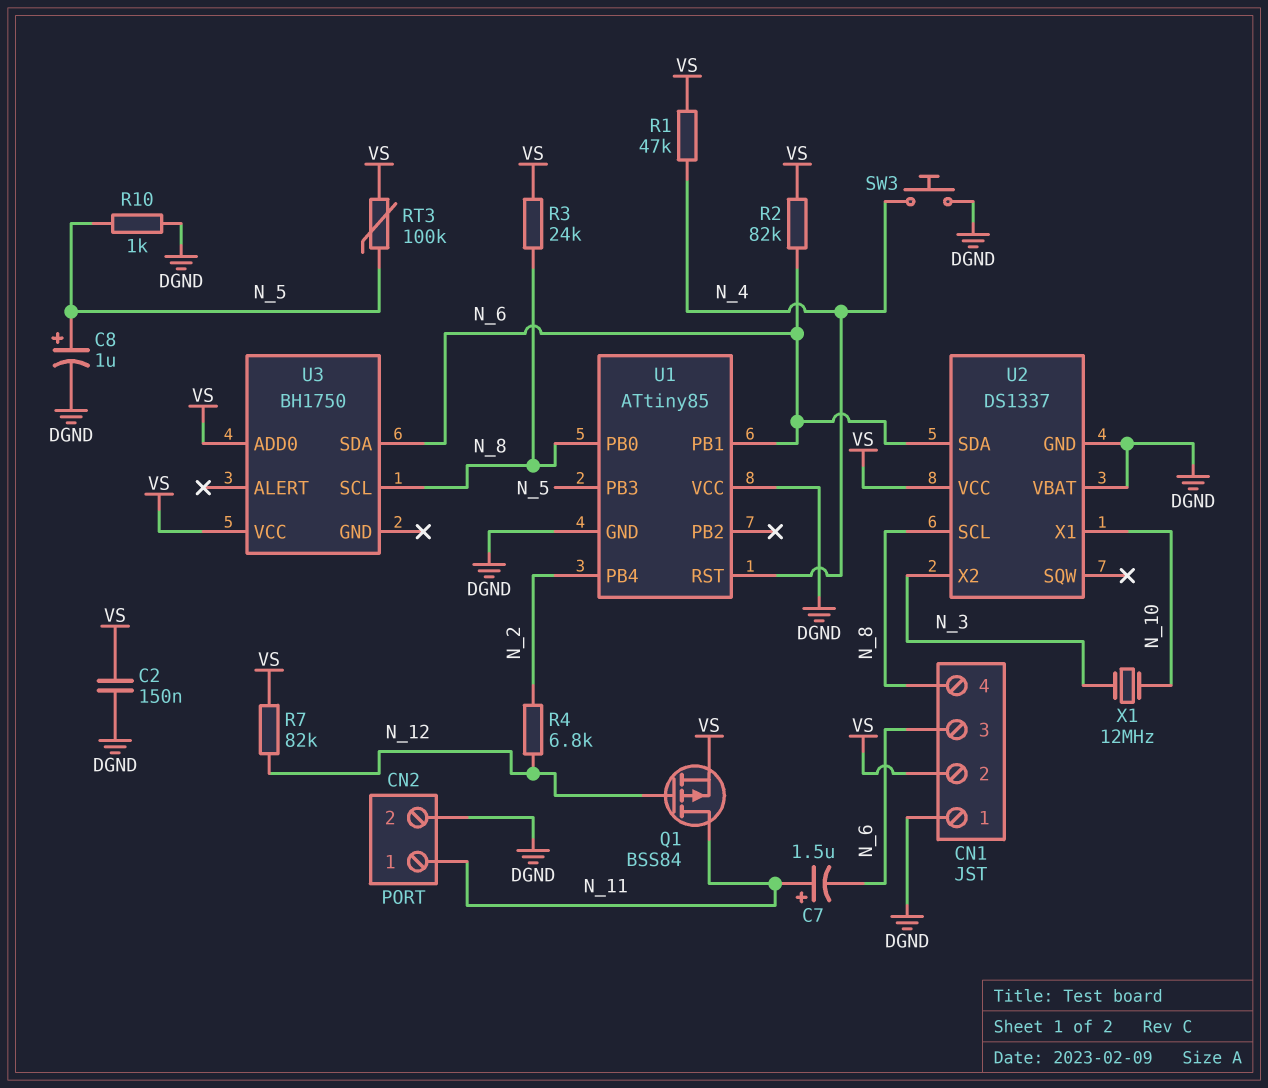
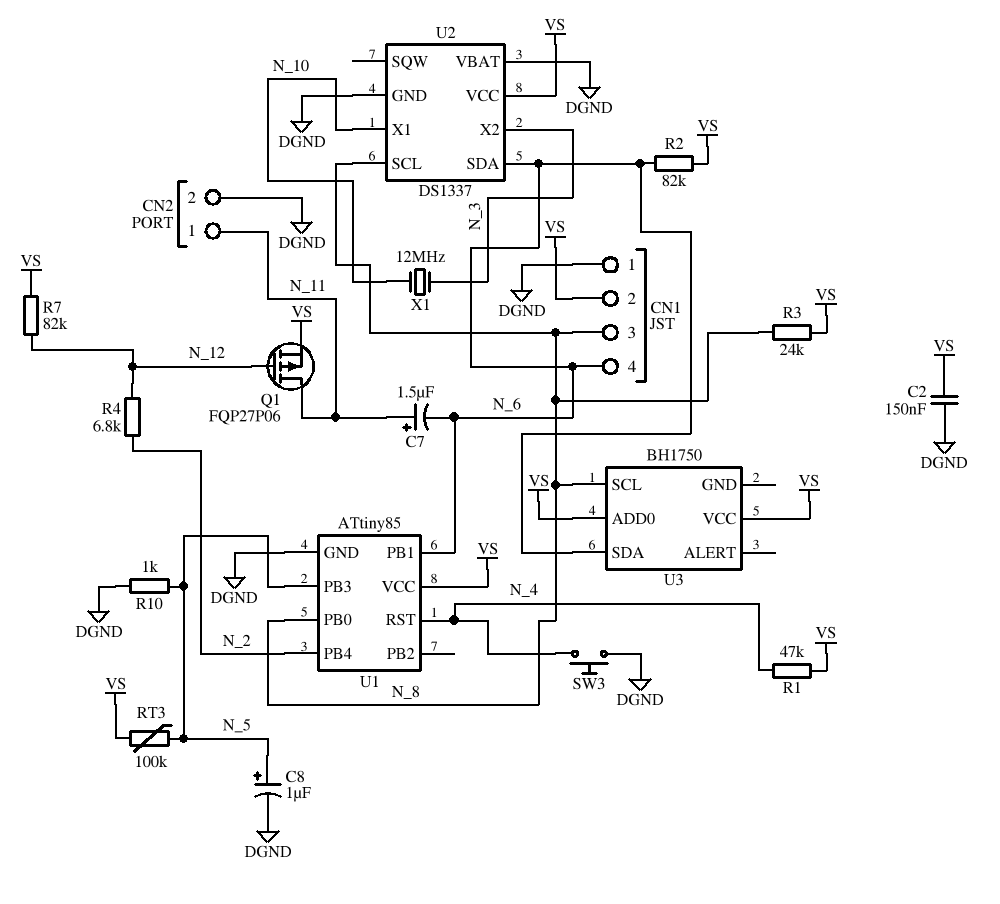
CN1 pin 3: N_6 -> N_8
CN1 pin 4: N_8 -> N_6
Q1: PMOS BSS84 (G N_12, D N_11, S VS) -> PMOS FQP27P06 (G N_12, D N_11, S VS)
U1 pin VCC: DGND -> VS

